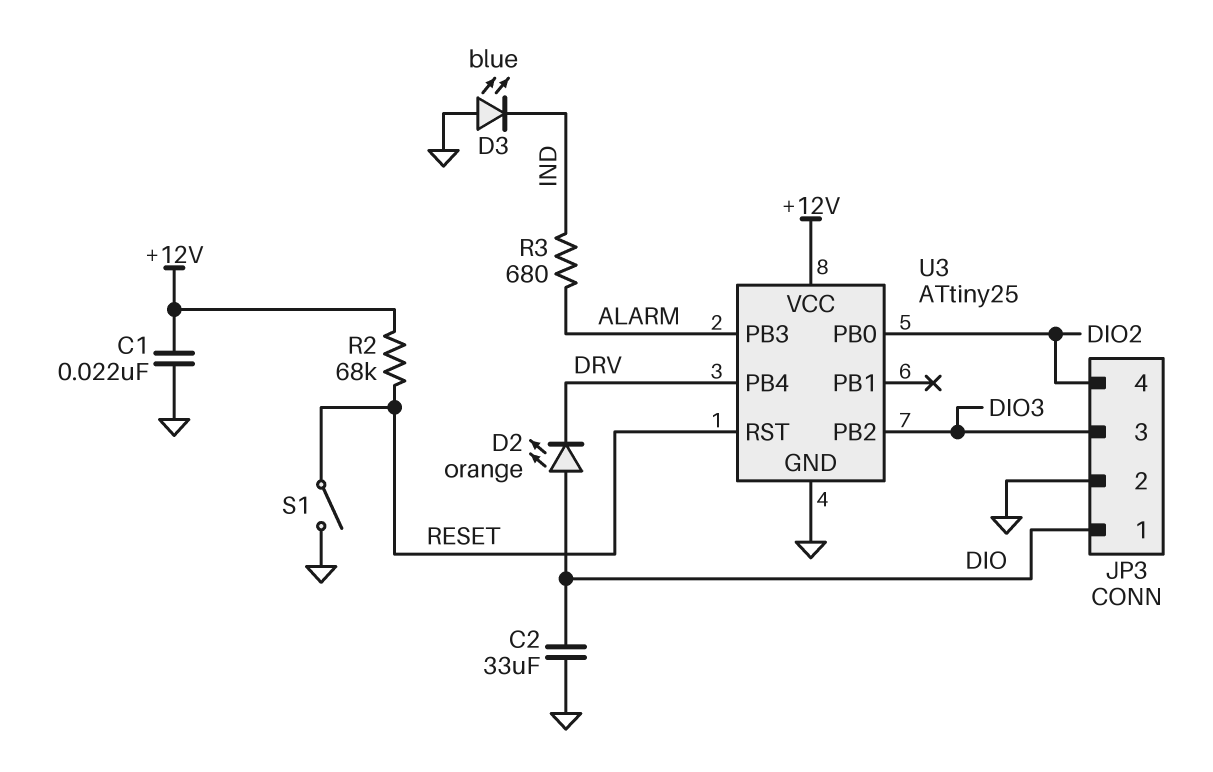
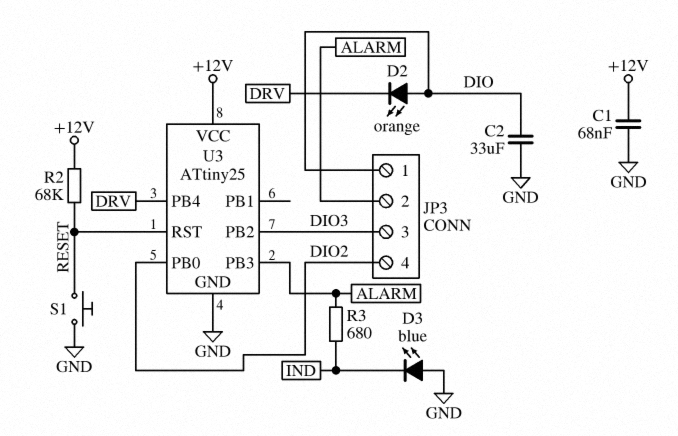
C1: 22nF (+12V, GND) -> 68nF (+12V, GND)
JP3 pin 2: GND -> ALARM
S1: switch (GND, RESET) -> button (GND, RESET)

